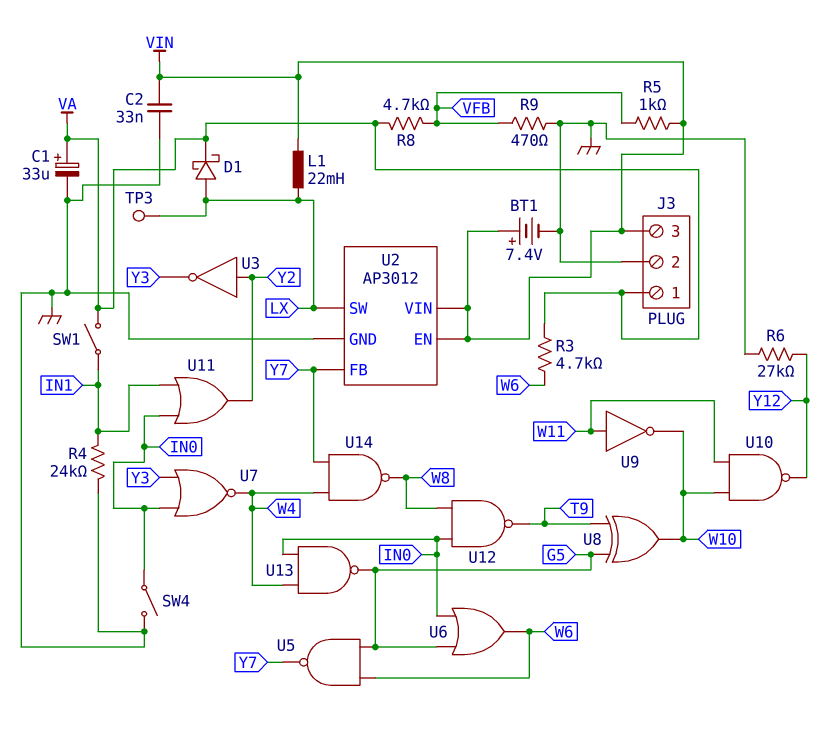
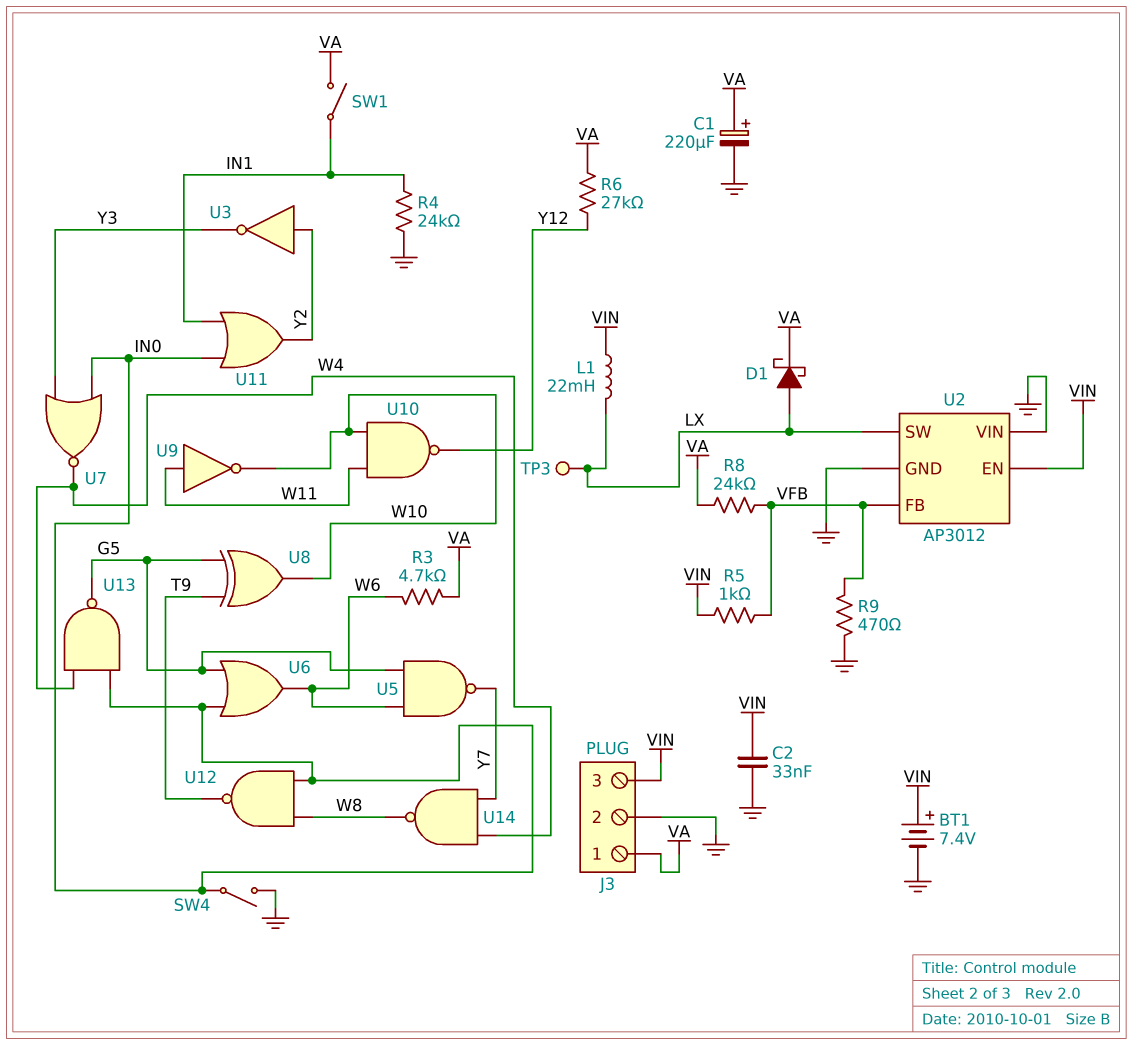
C1: 33uF (plus VA, minus GND) -> 220uF (plus VA, minus GND)
R6: 27k (GND, Y12) -> 27k (VA, Y12)
R8: 4.7k (VA, VFB) -> 24k (VA, VFB)
U2 pin FB: Y7 -> VFB
U2 pin VIN: VIN -> GND

